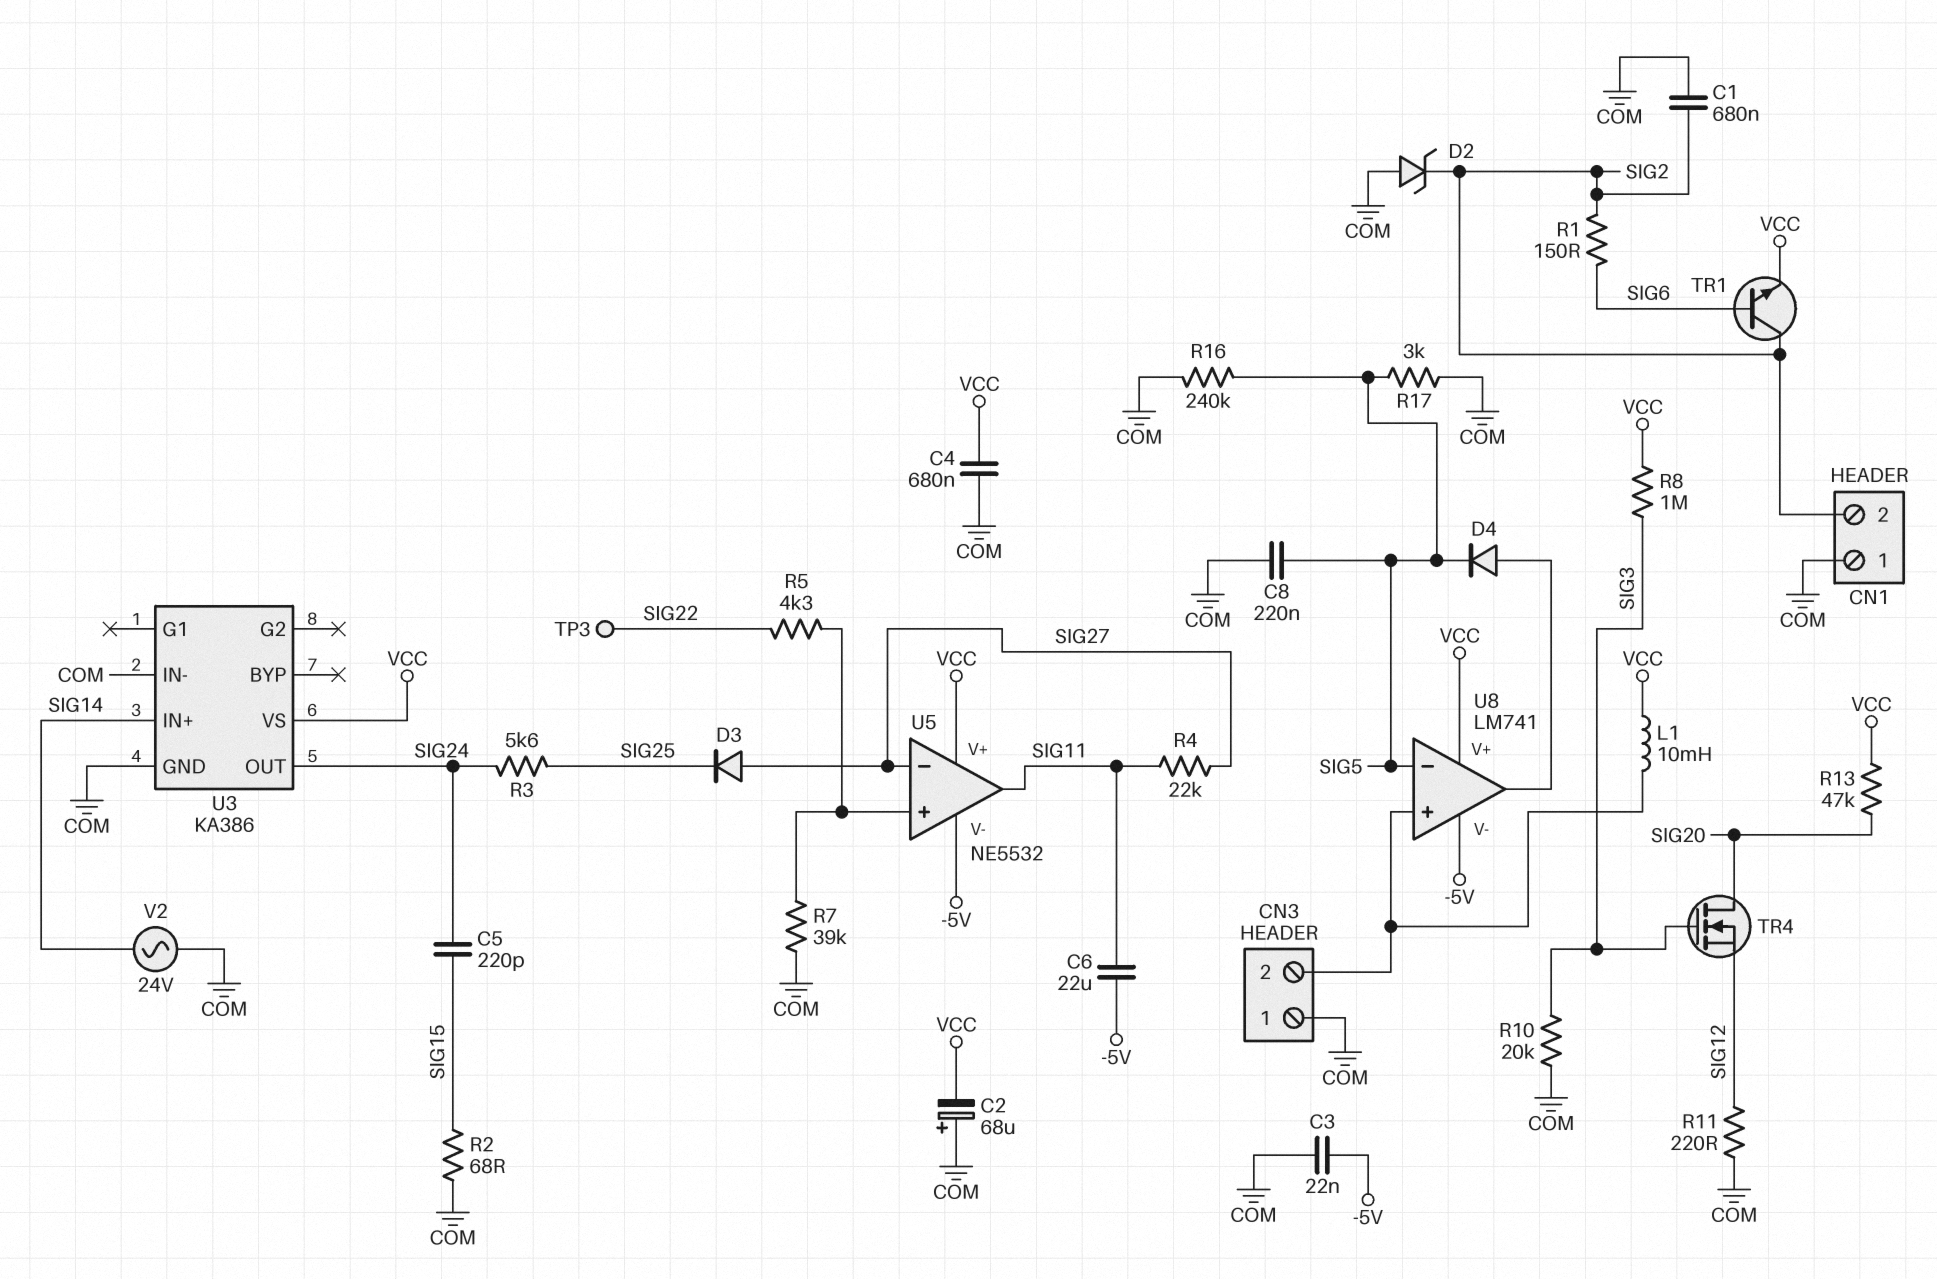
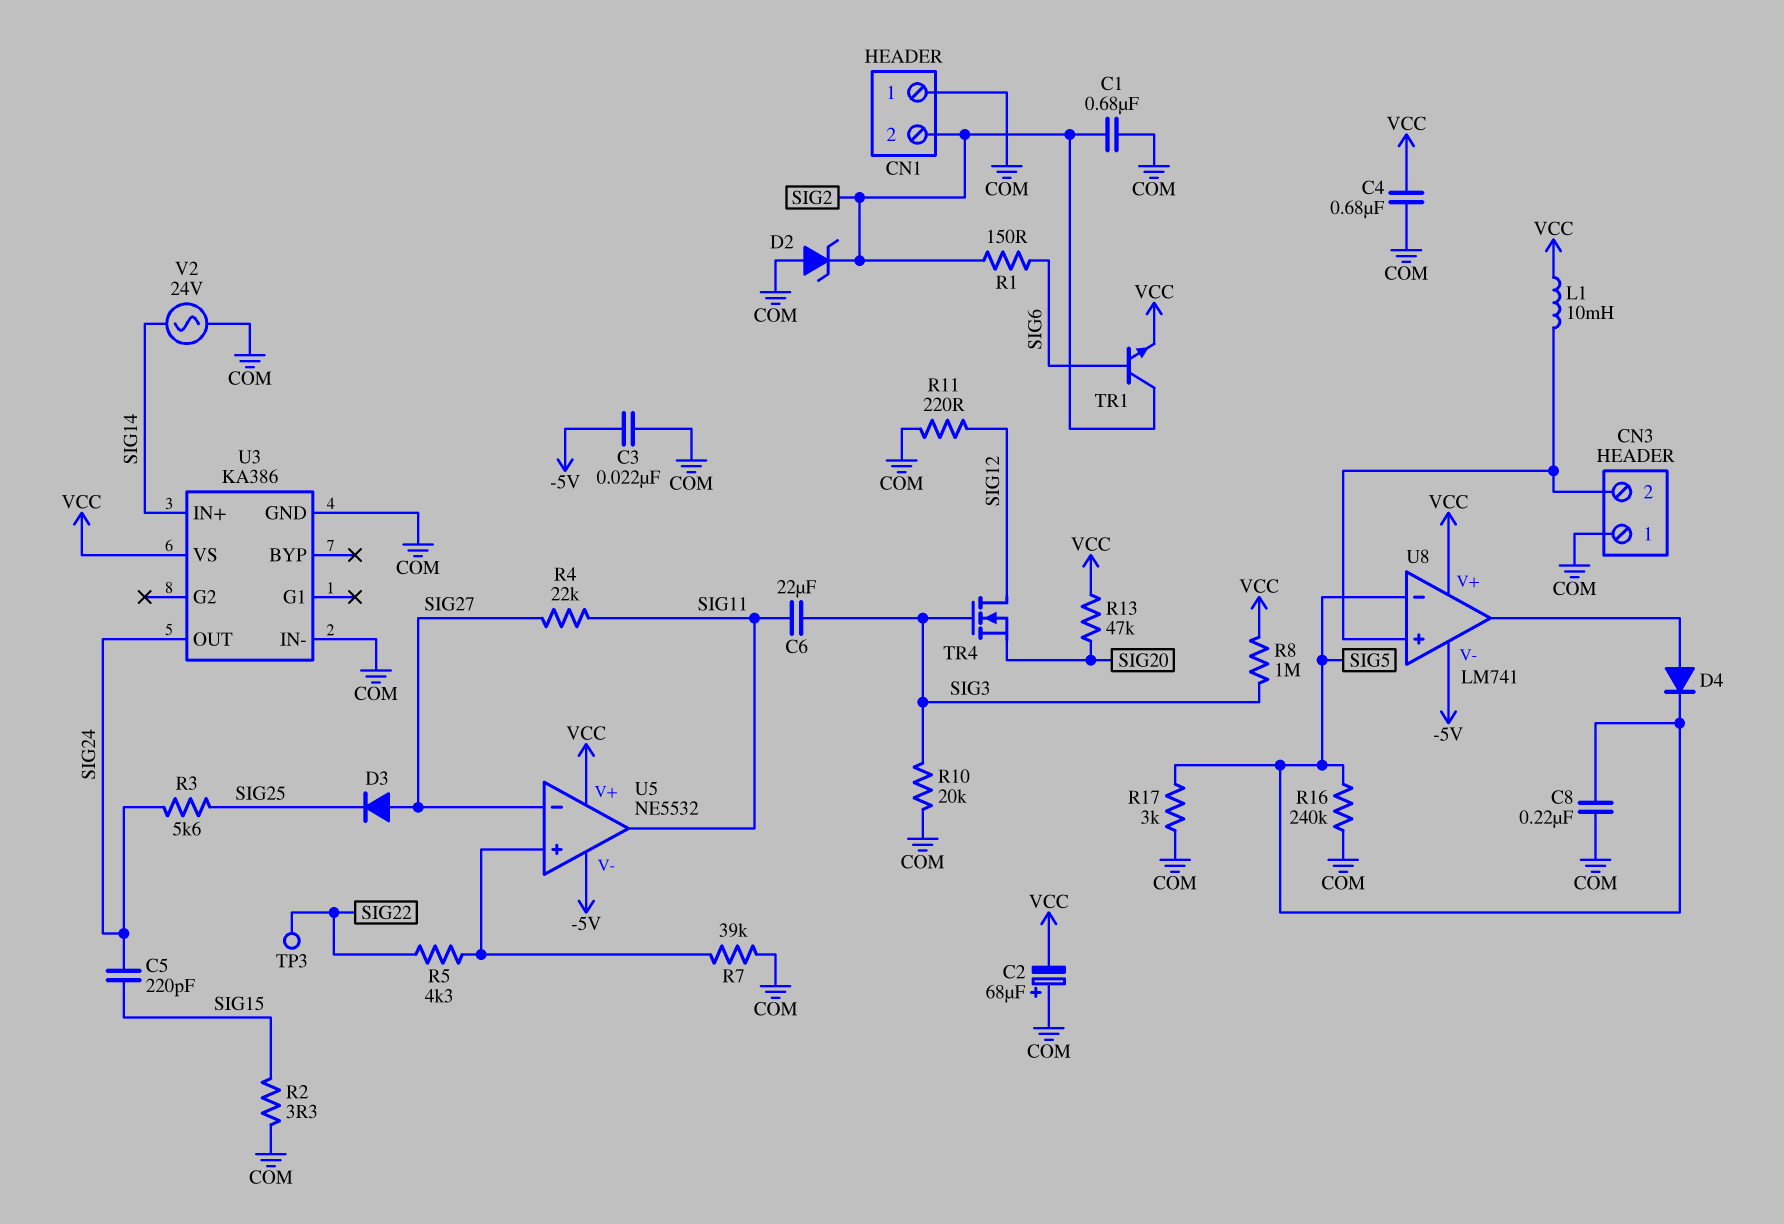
C6: 22uF (-5V, SIG11) -> 22uF (SIG3, SIG11)
R2: 68 (COM, SIG15) -> 3.3 (COM, SIG15)
TR4: NMOS (G SIG3, D SIG20, S SIG12) -> NMOS (G SIG3, D SIG12, S SIG20)

